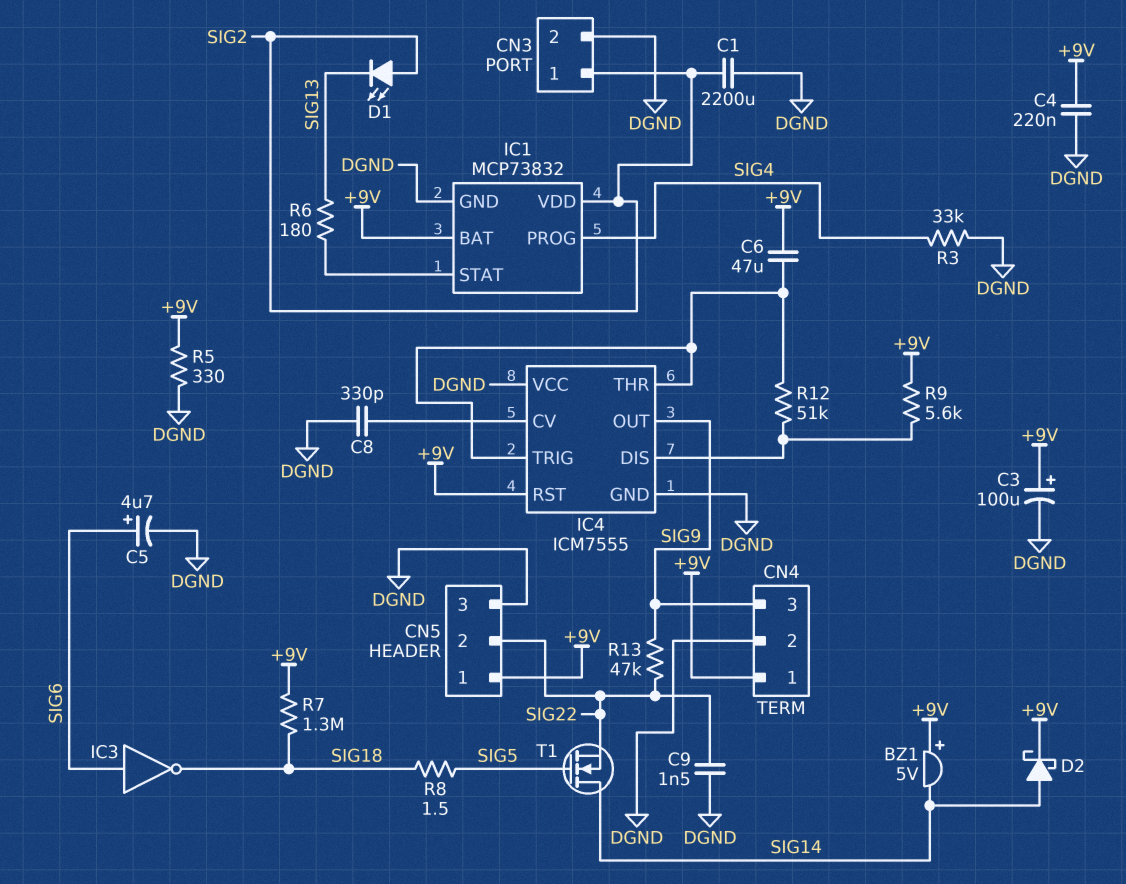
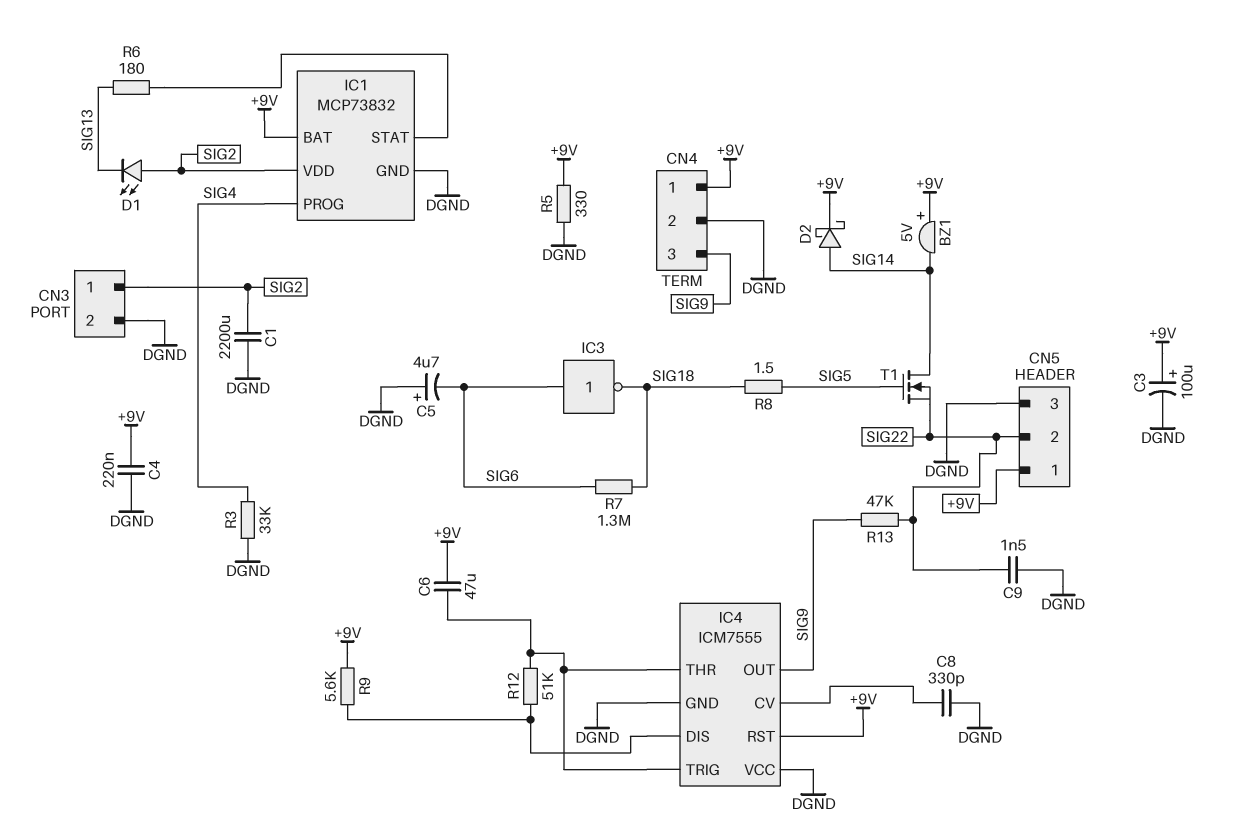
C5: 4.7uF (plus SIG6, minus DGND) -> 4.7uF (plus DGND, minus SIG6)
R7: 1.3M (+9V, SIG18) -> 1.3M (SIG6, SIG18)

